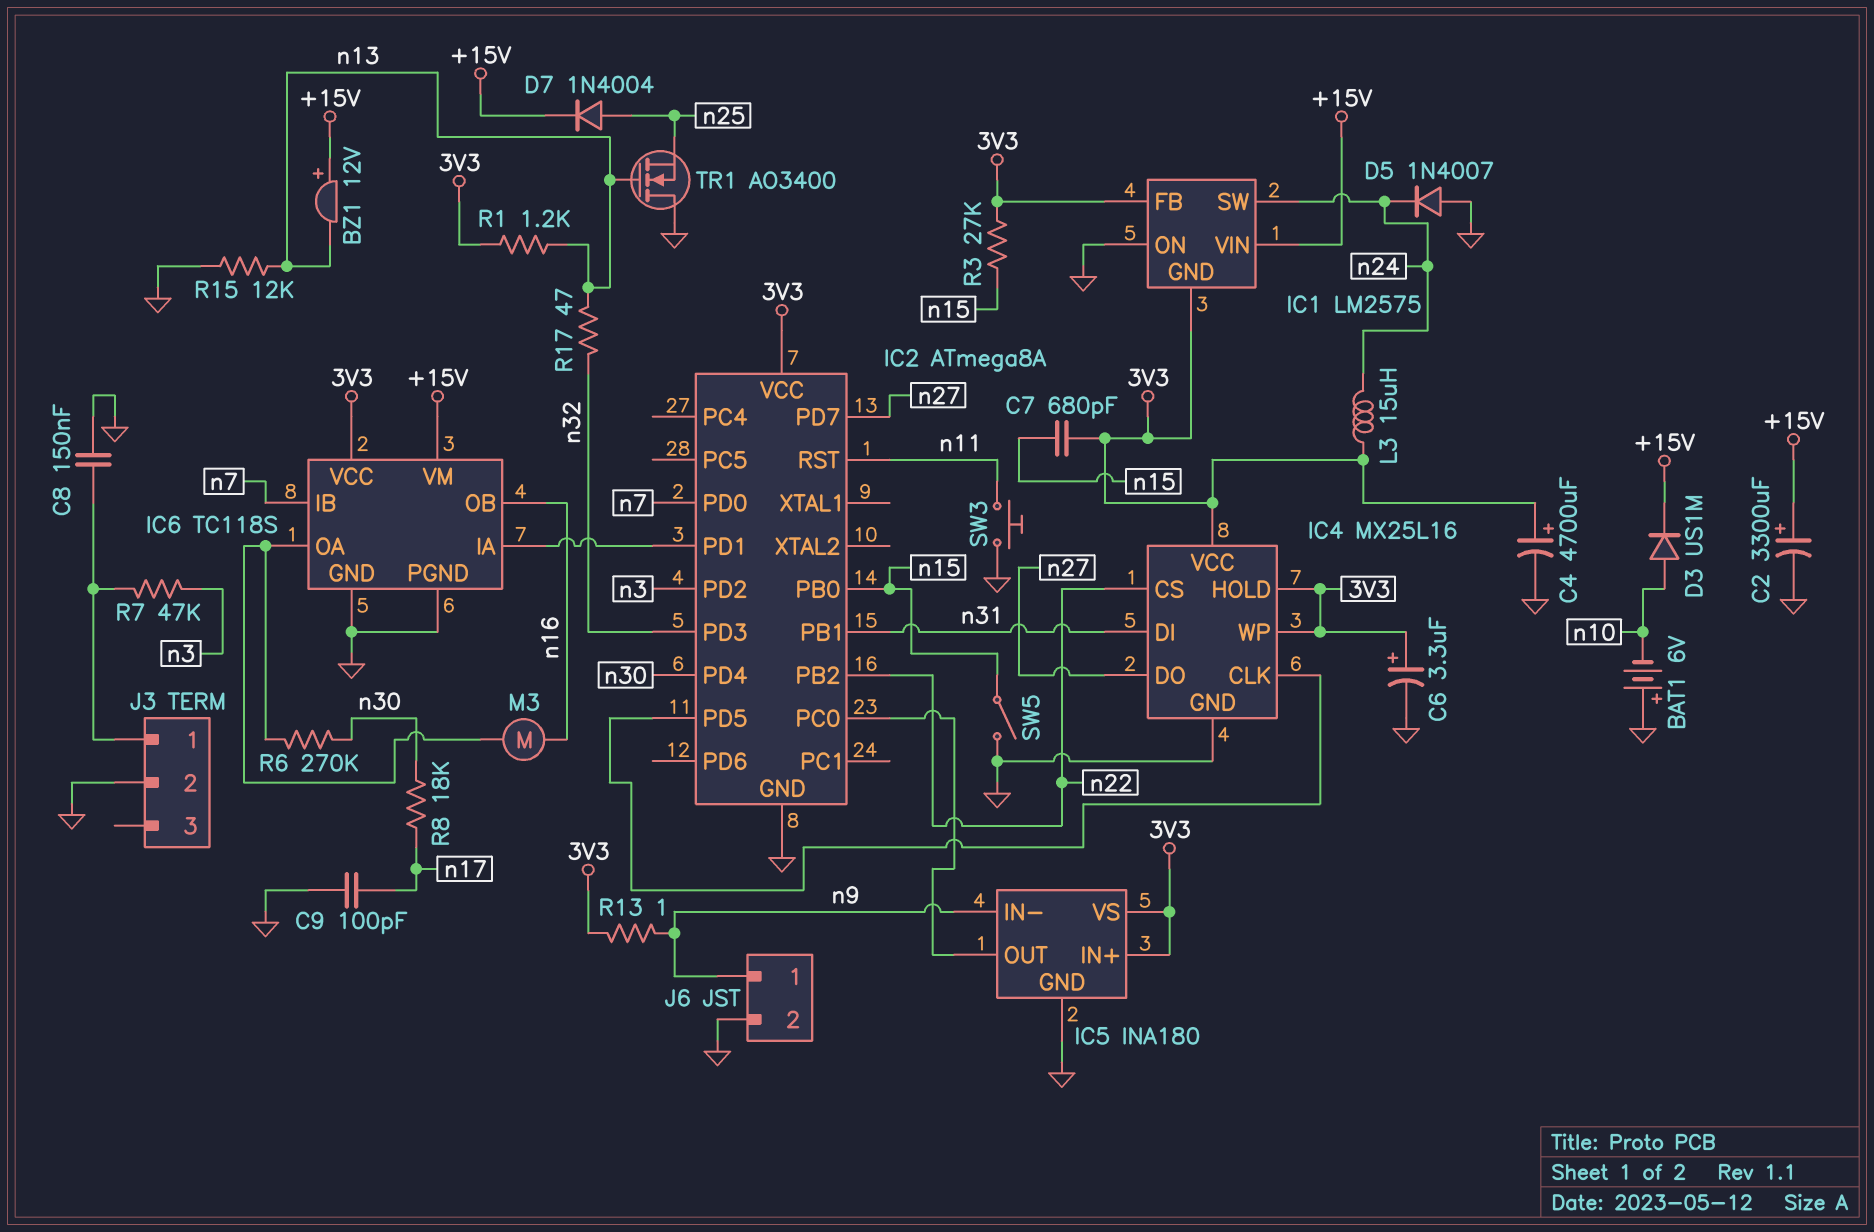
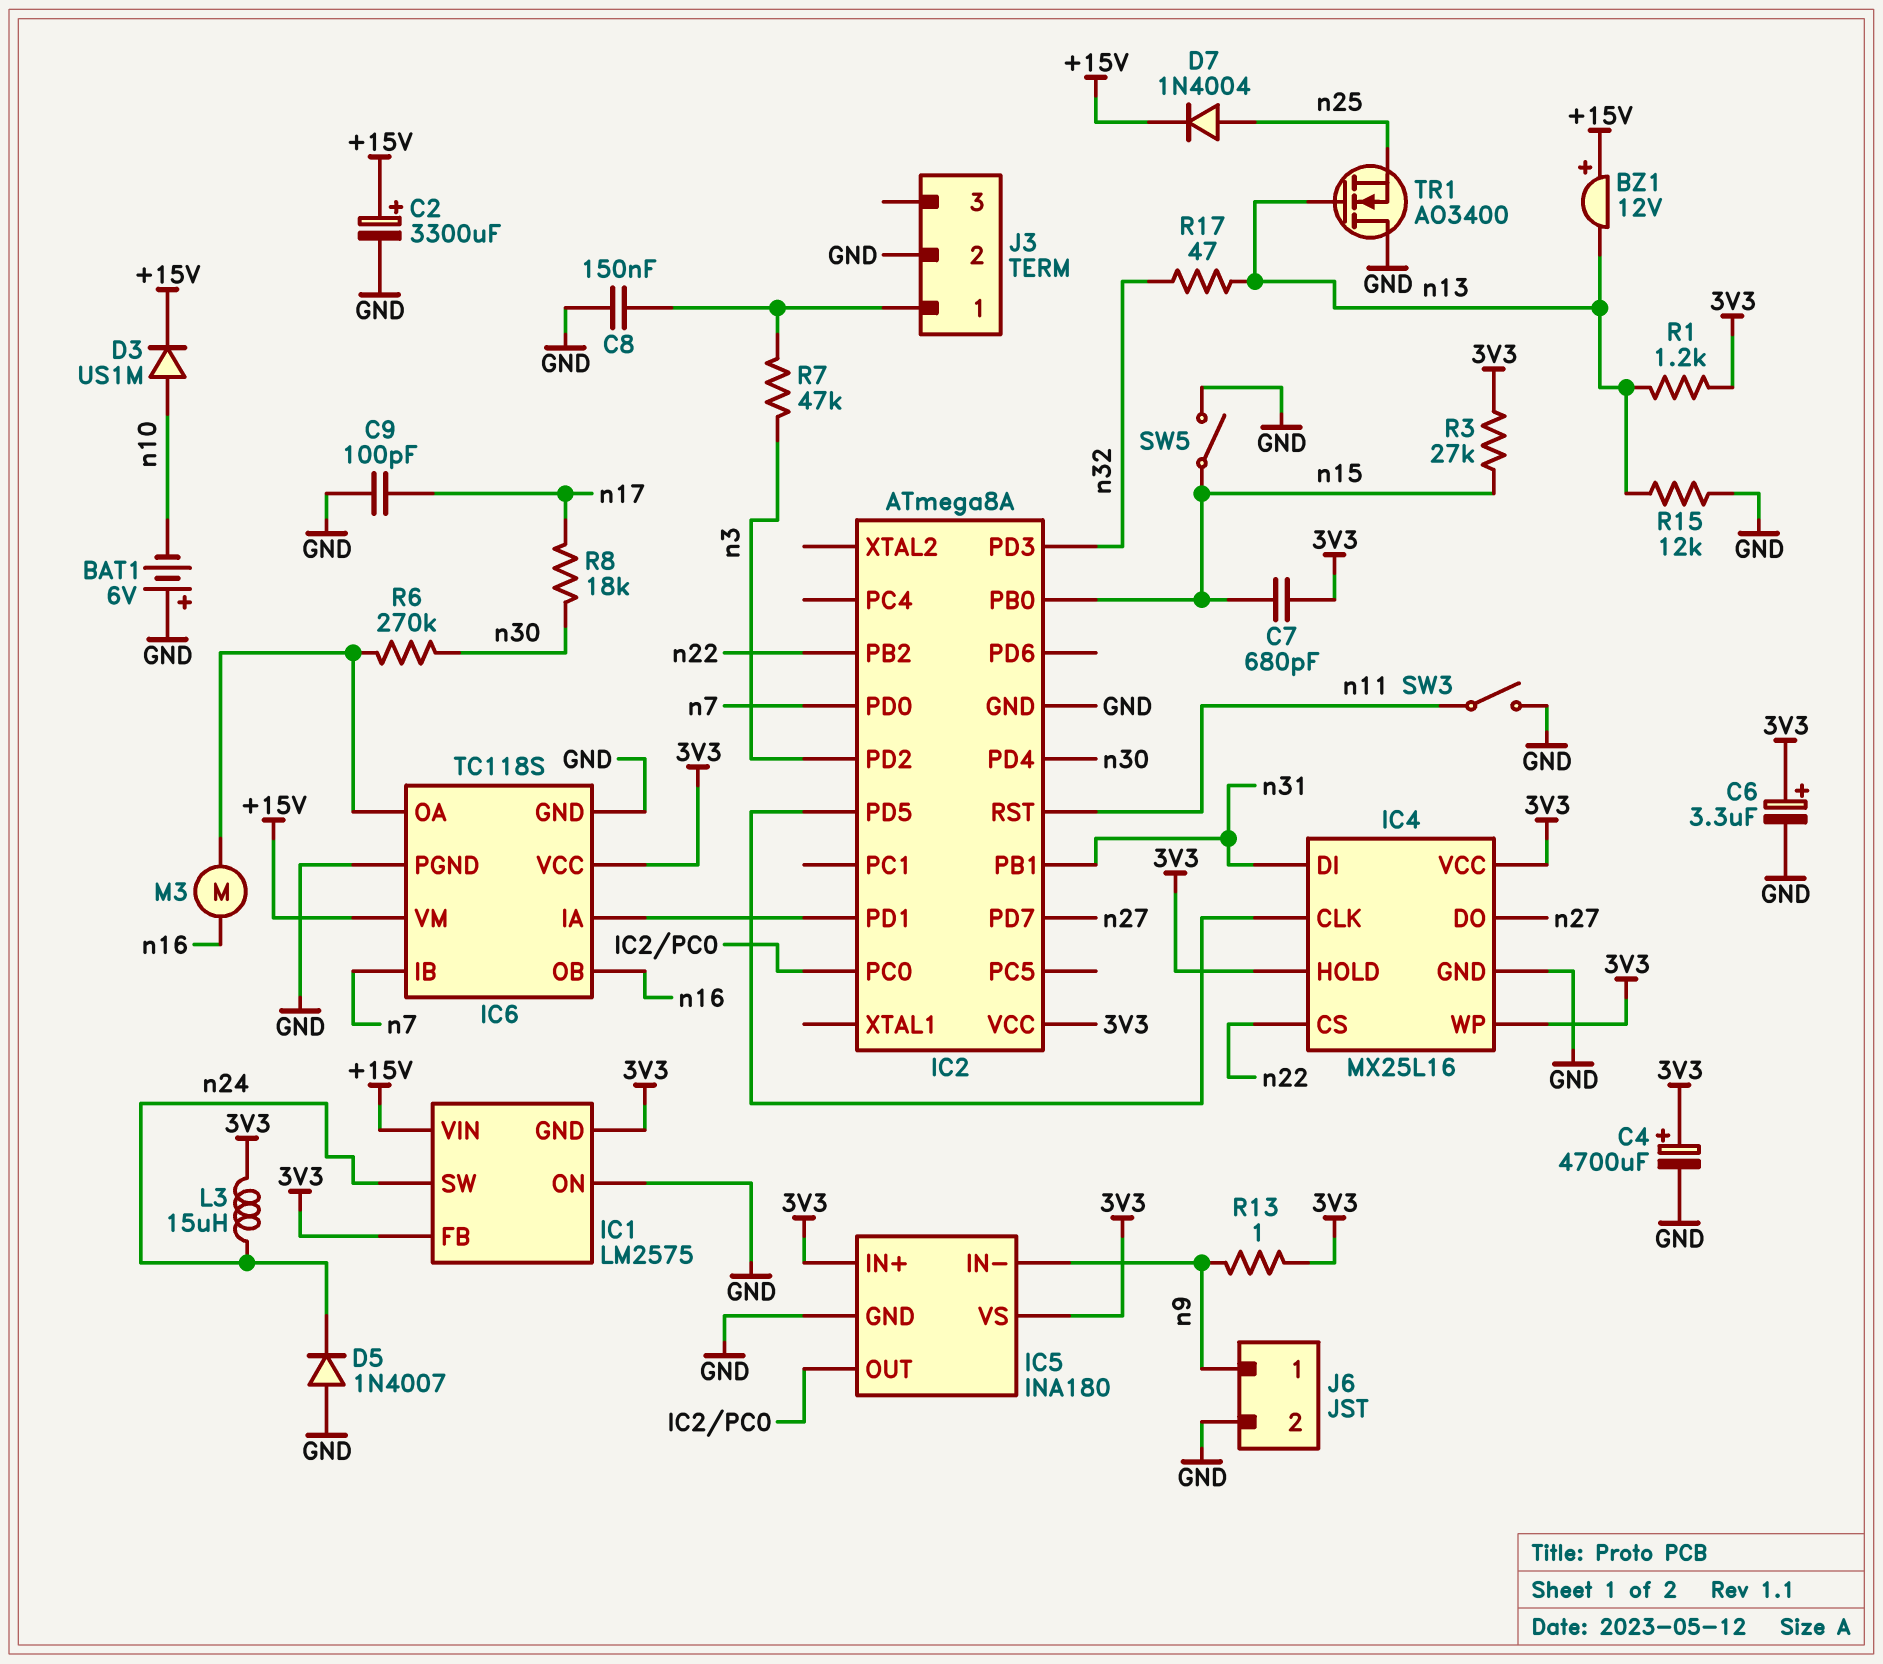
SW3: button (GND, n11) -> switch (GND, n11)

